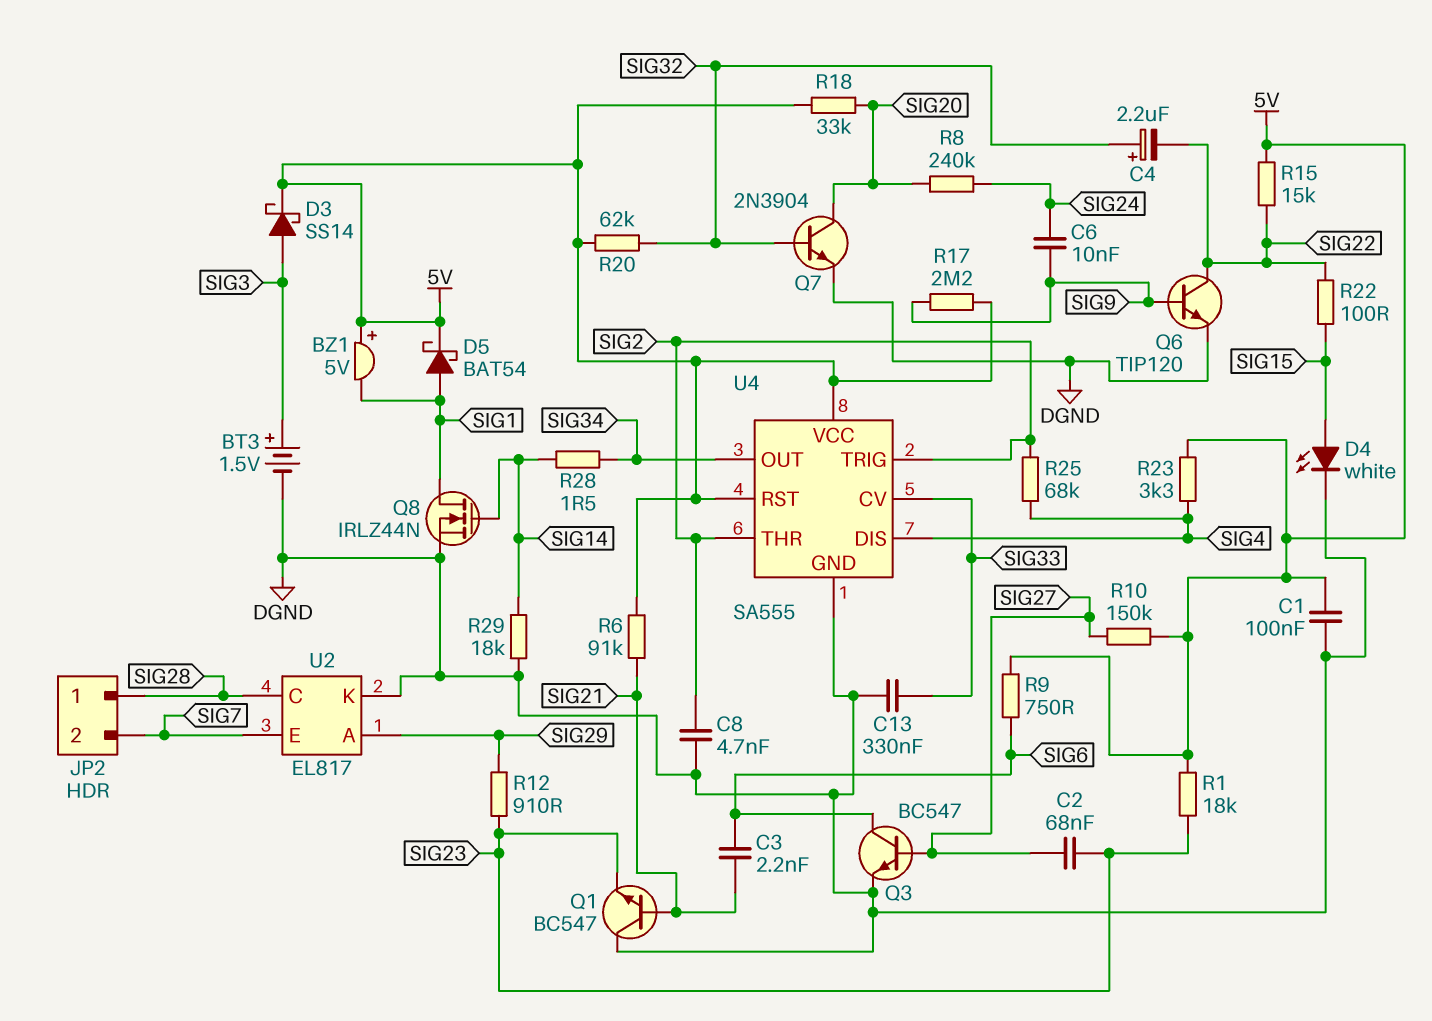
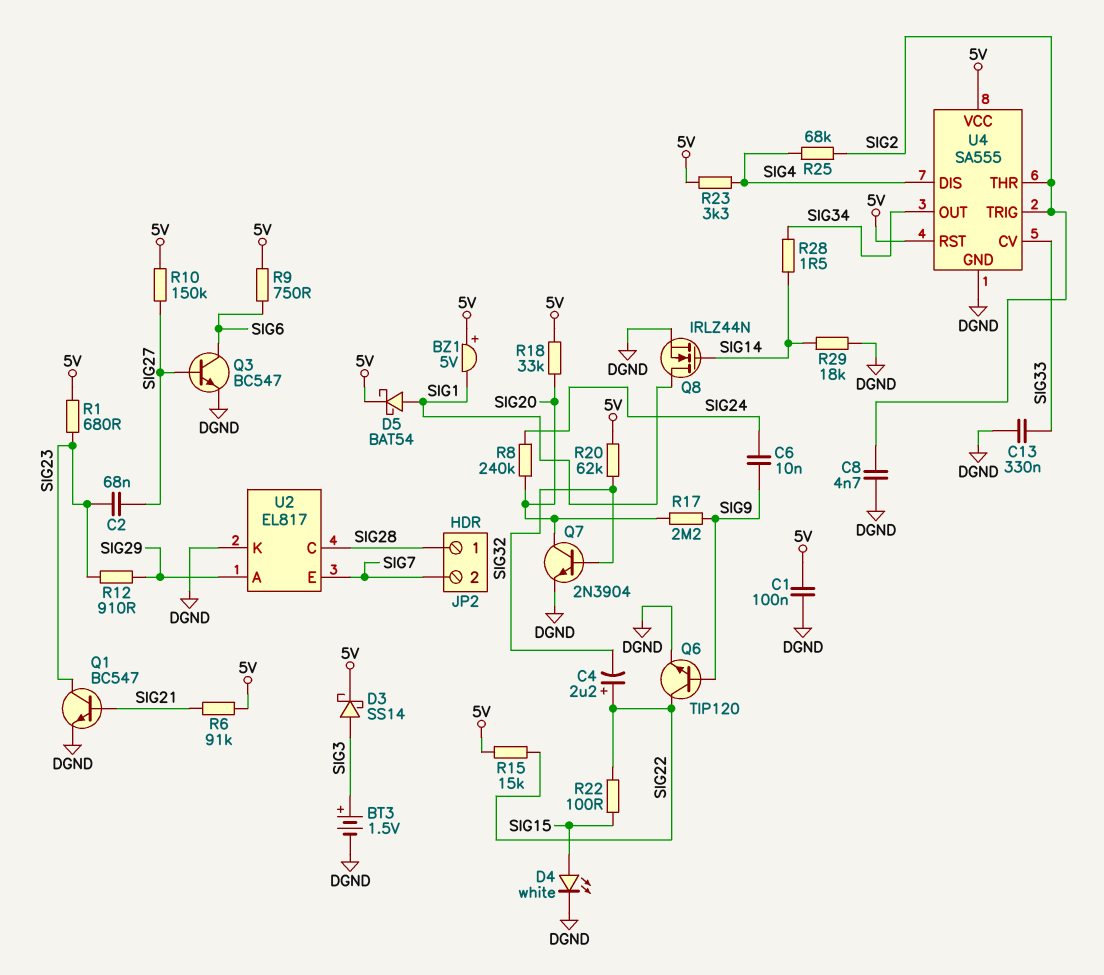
C3: 2.2nF (SIG6, SIG21) -> none
C4: 2.2uF (plus SIG32, minus SIG22) -> 2.2uF (plus SIG22, minus SIG32)
Q1: NPN BC547 (B SIG21, C DGND, E SIG23) -> NPN BC547 (B SIG21, C SIG23, E DGND)
R1: 18k (5V, SIG23) -> 680 (5V, SIG23)
R17: 2.2M (5V, SIG9) -> 2.2M (SIG9, SIG20)

